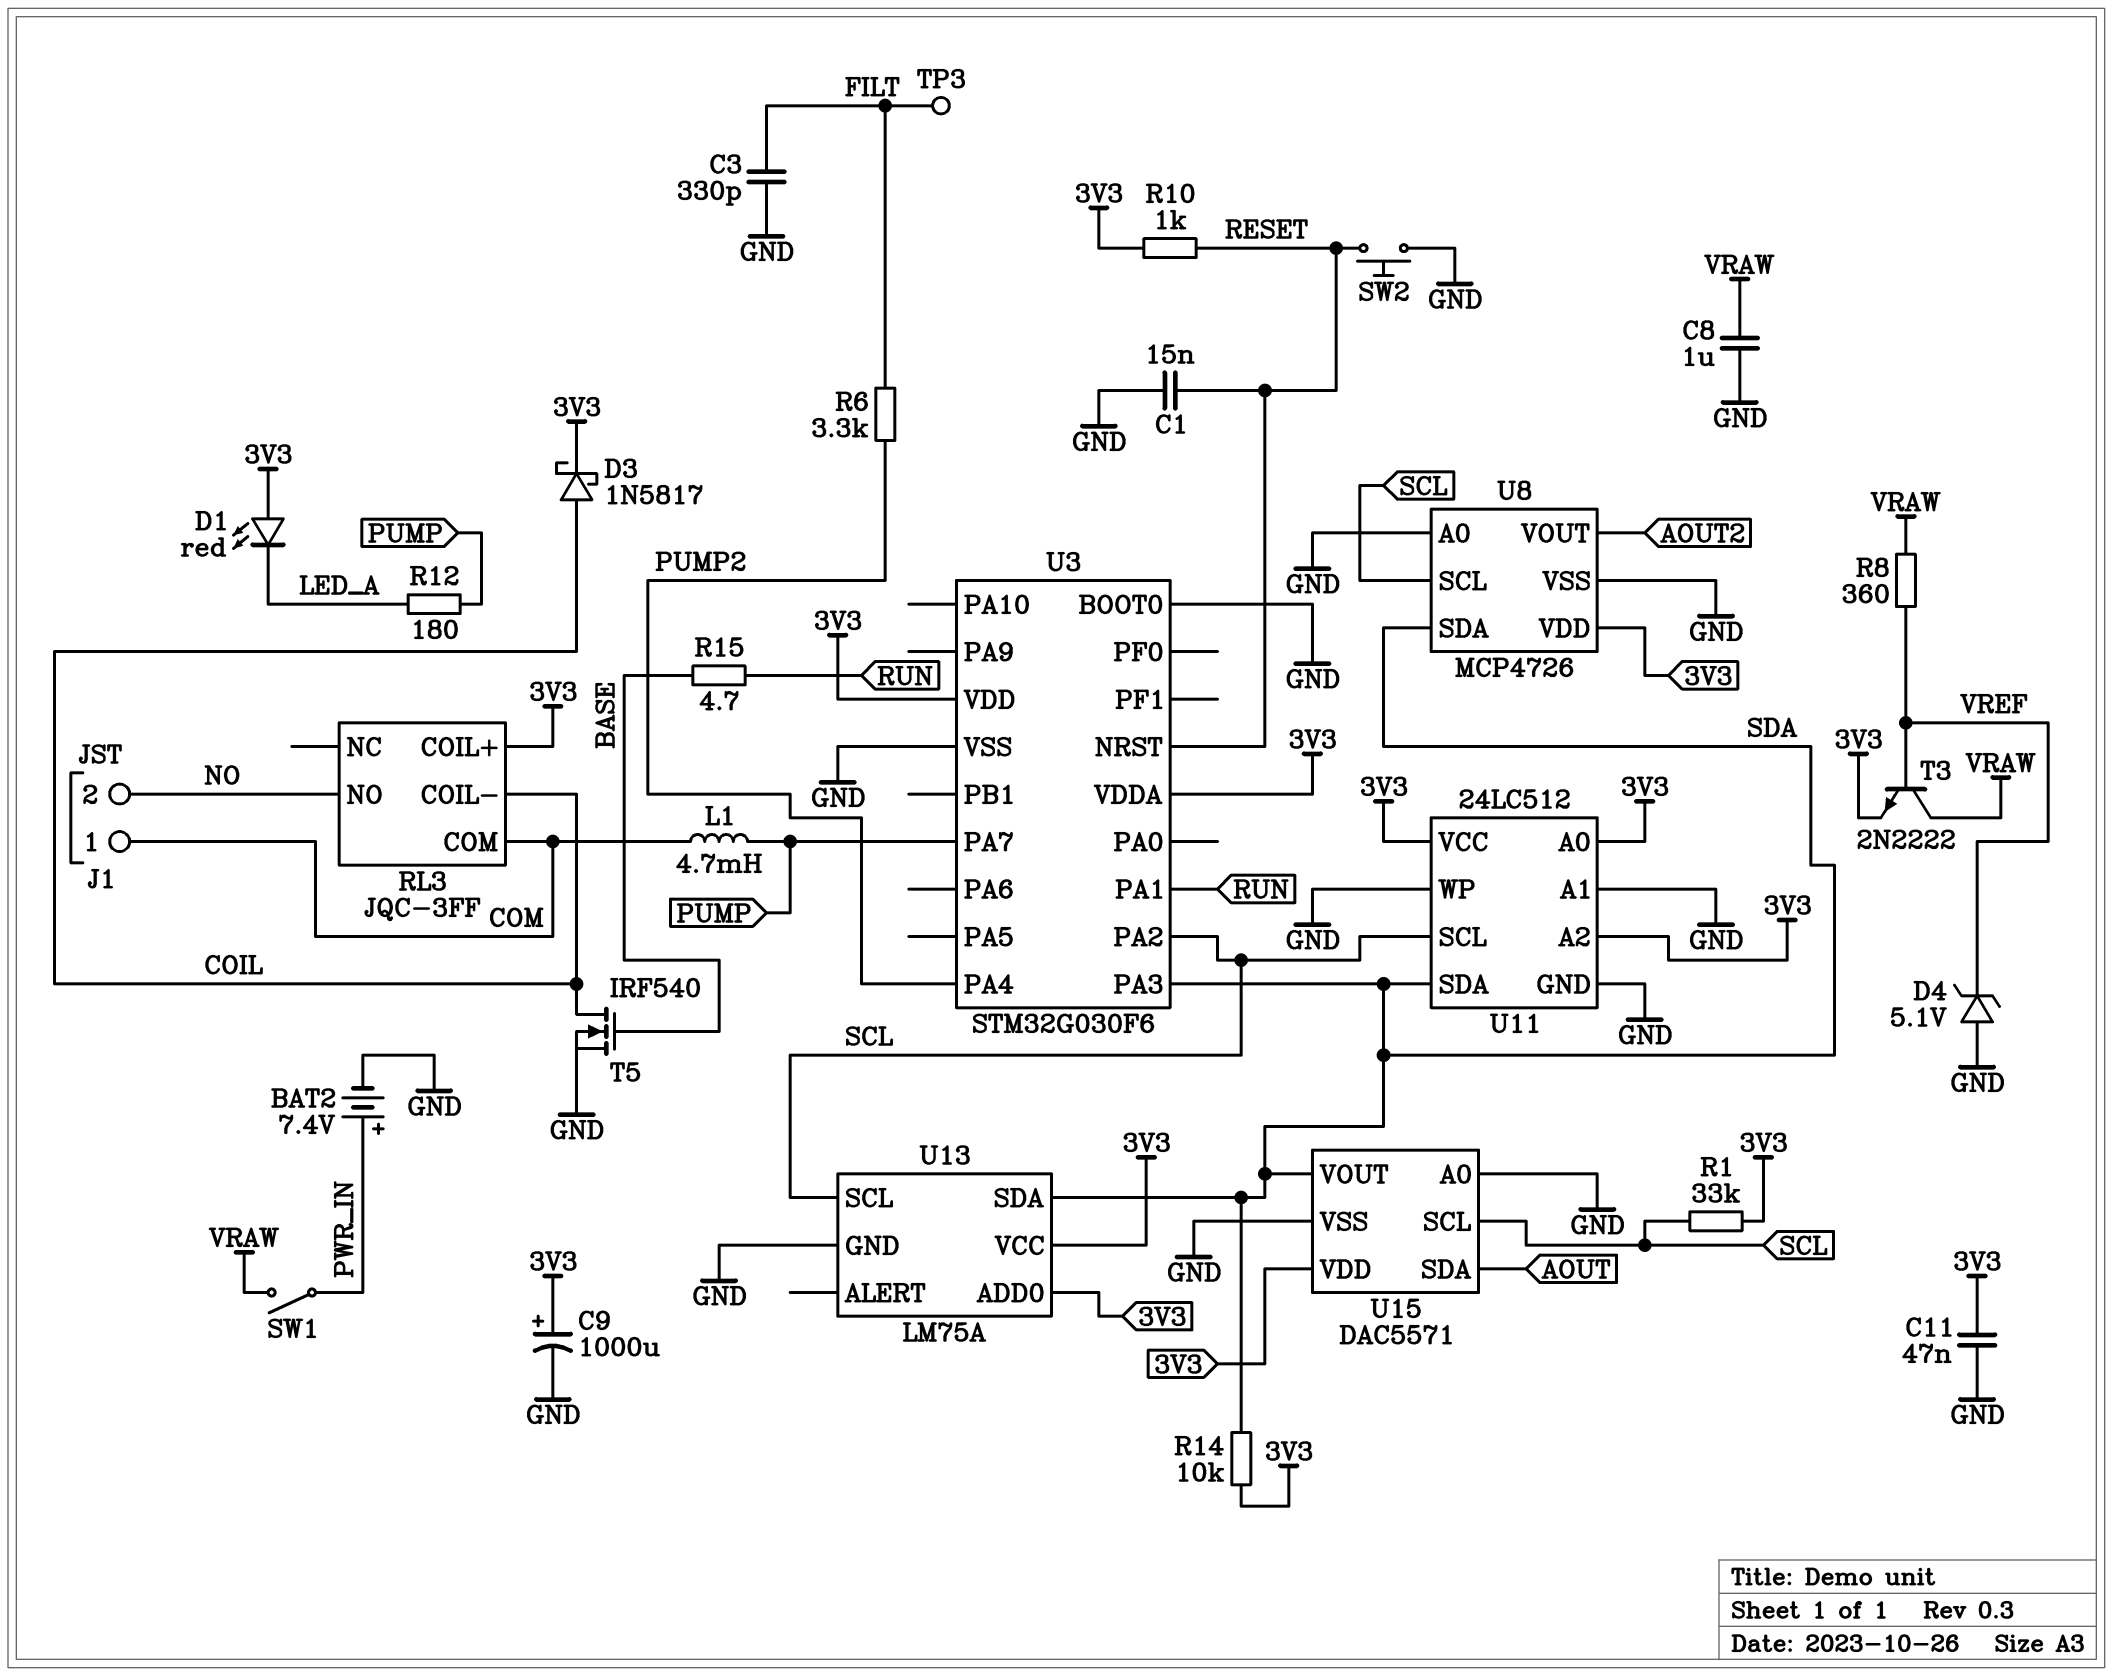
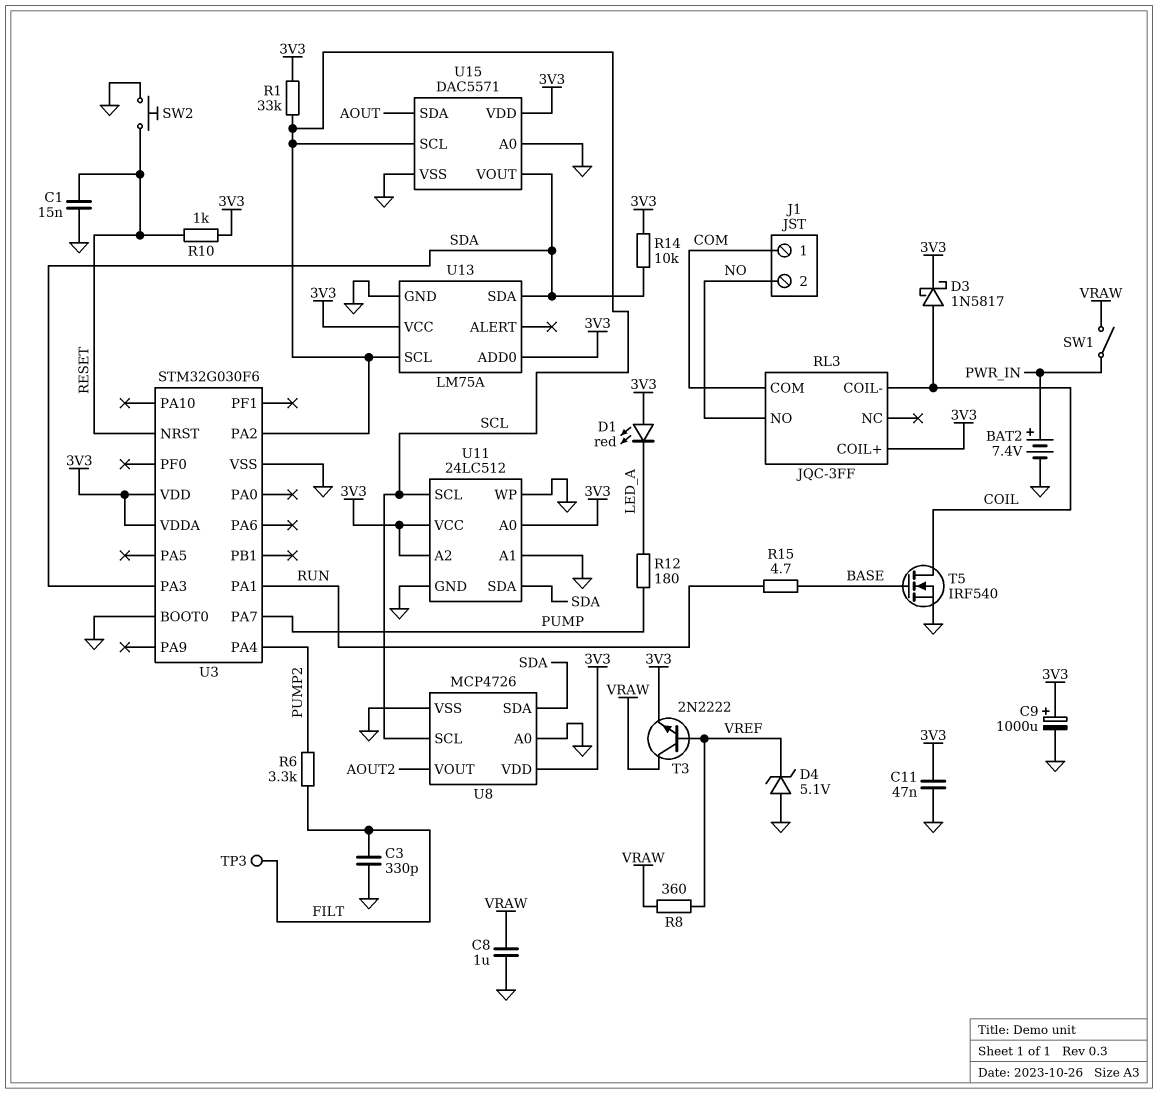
L1: 4.7mH (COM, PUMP) -> none

